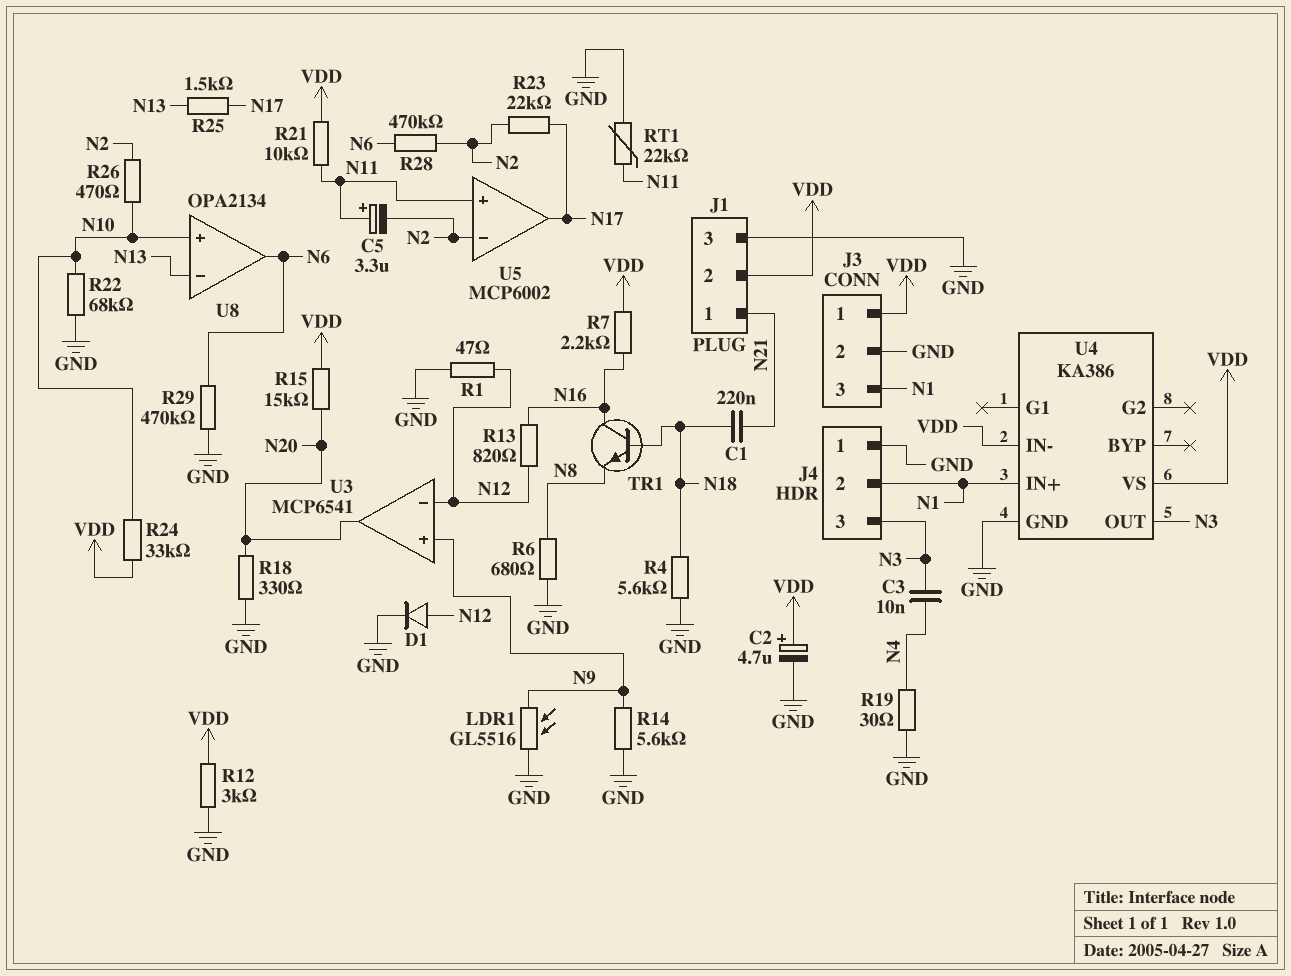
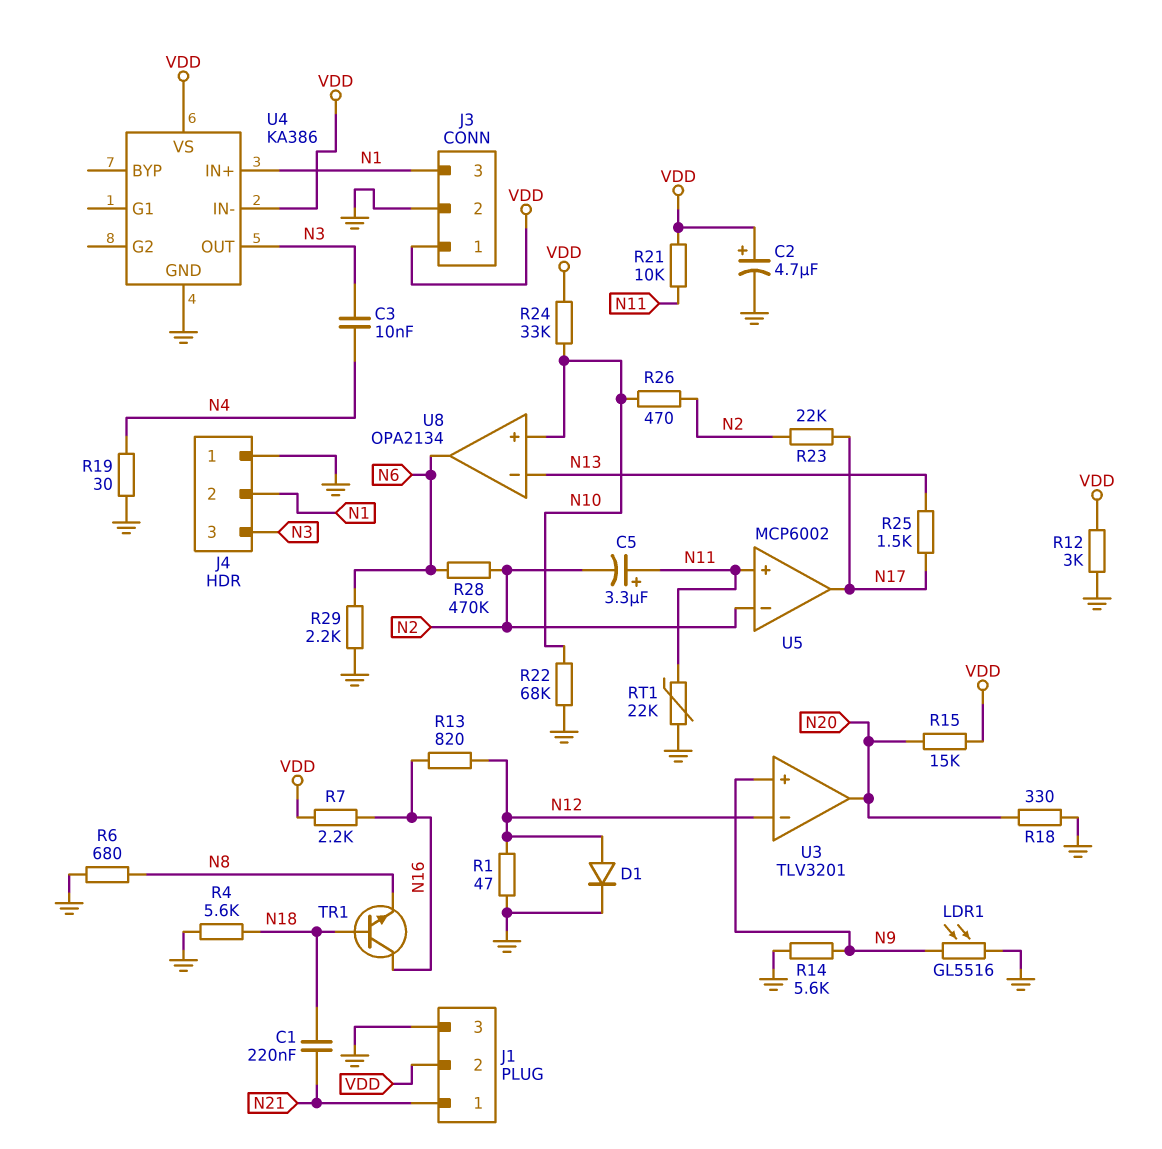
R29: 470k (GND, N6) -> 2.2k (GND, N6)
U3: MCP6541 -> TLV3201

